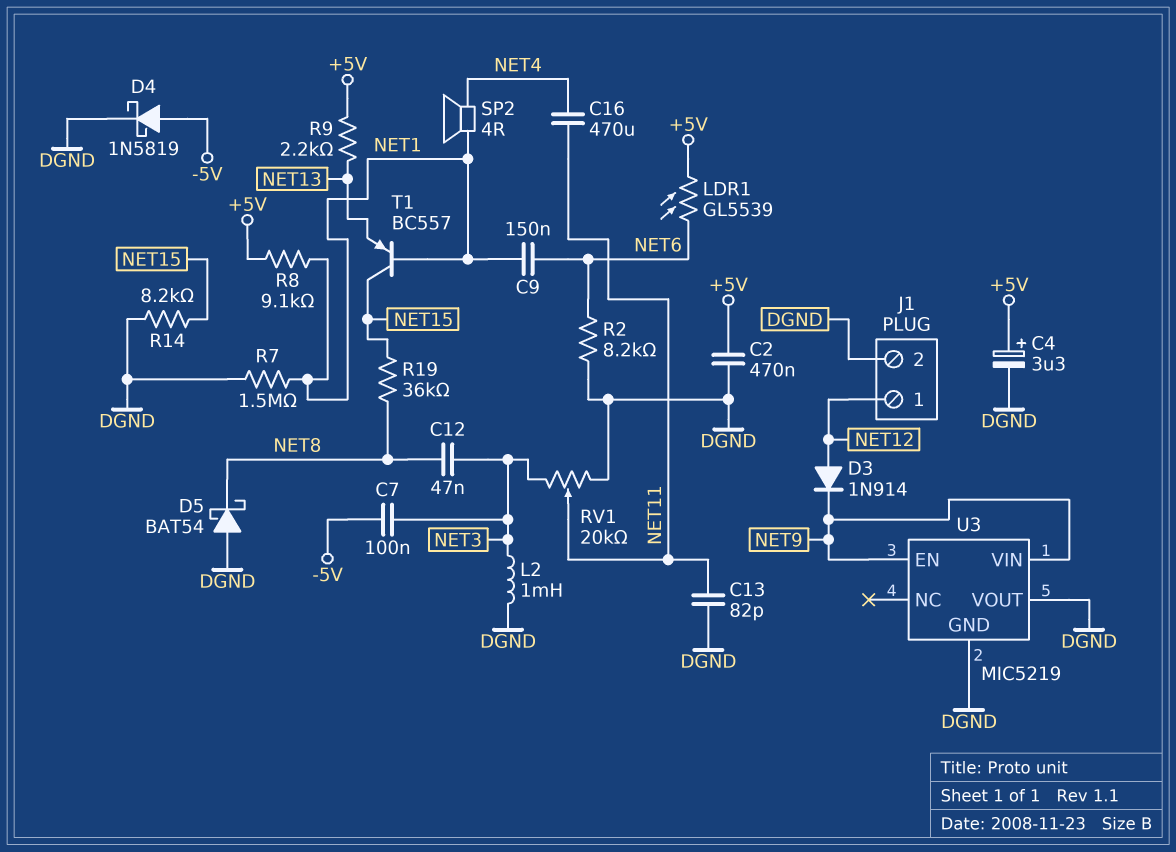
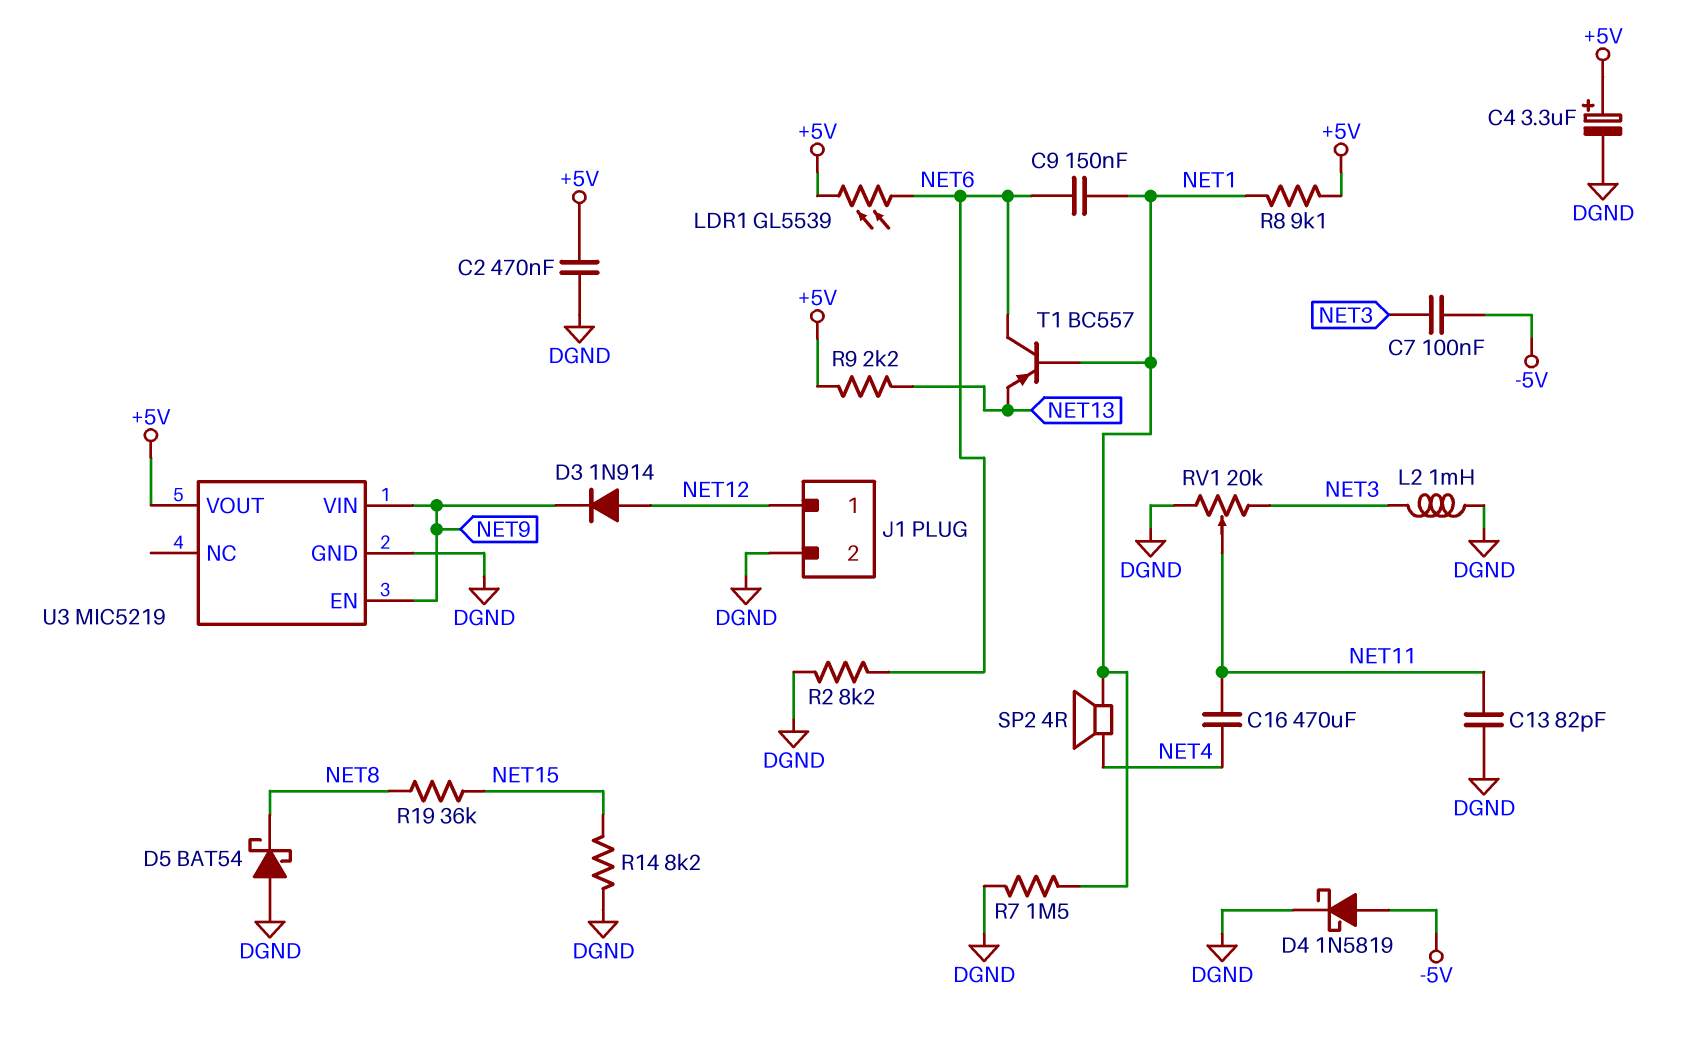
C12: 47nF (NET3, NET8) -> none
T1: PNP BC557 (B NET1, C NET15, E NET13) -> PNP BC557 (B NET1, C NET6, E NET13)
U3 pin VOUT: DGND -> +5V

